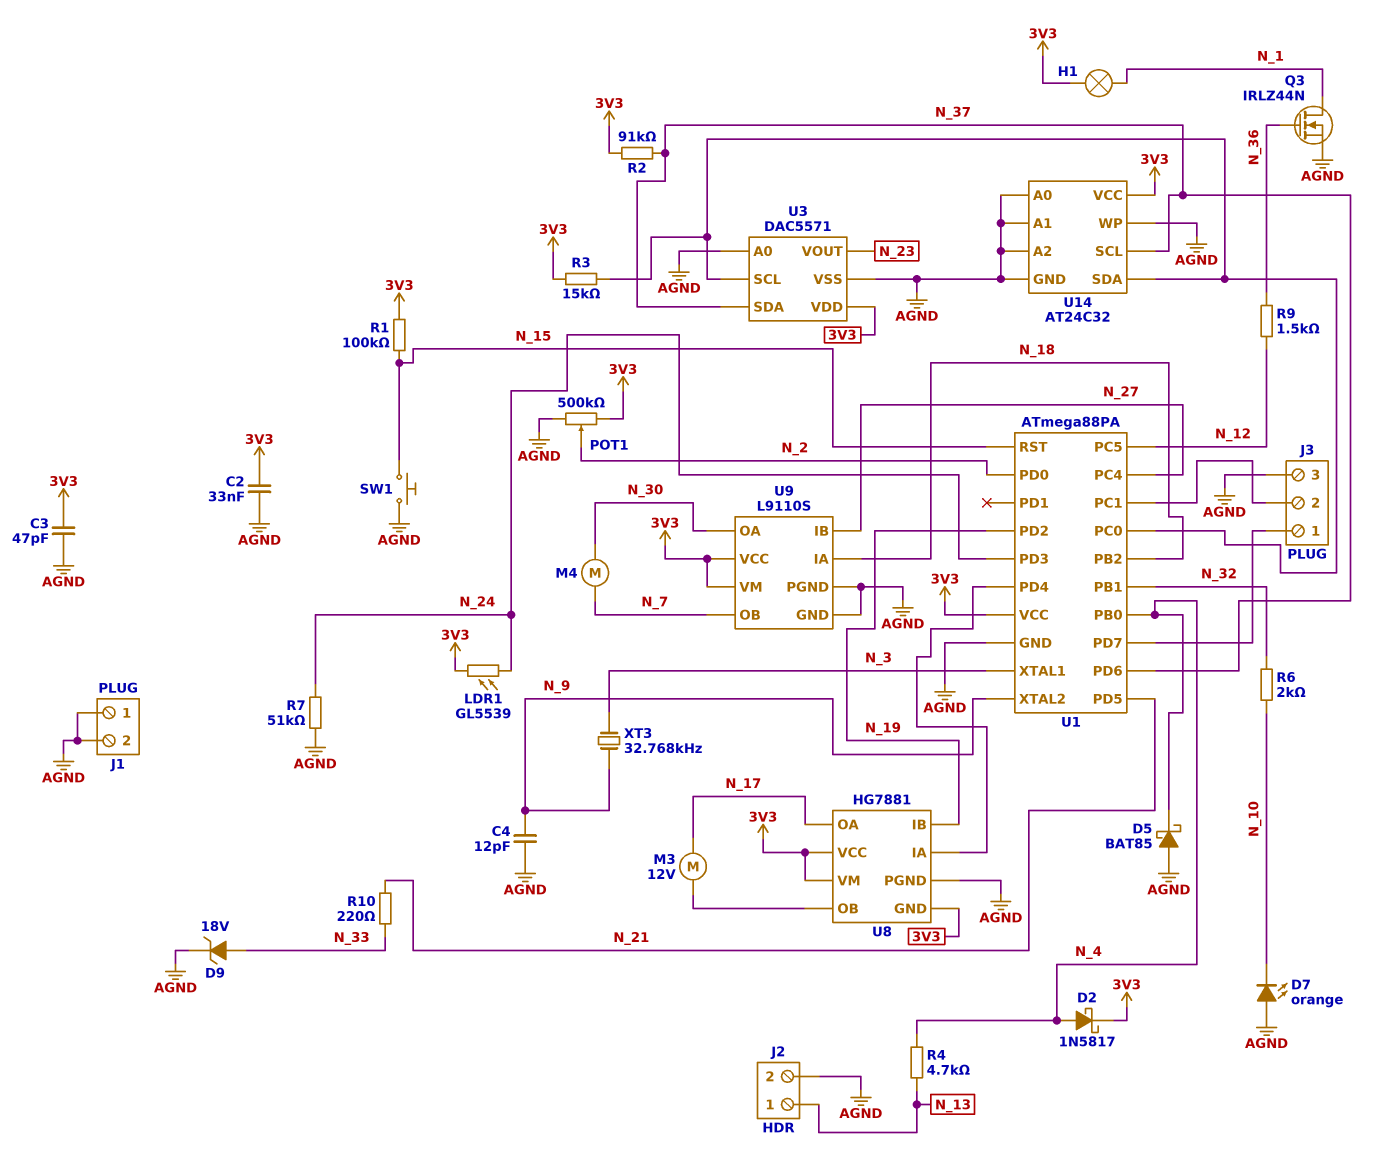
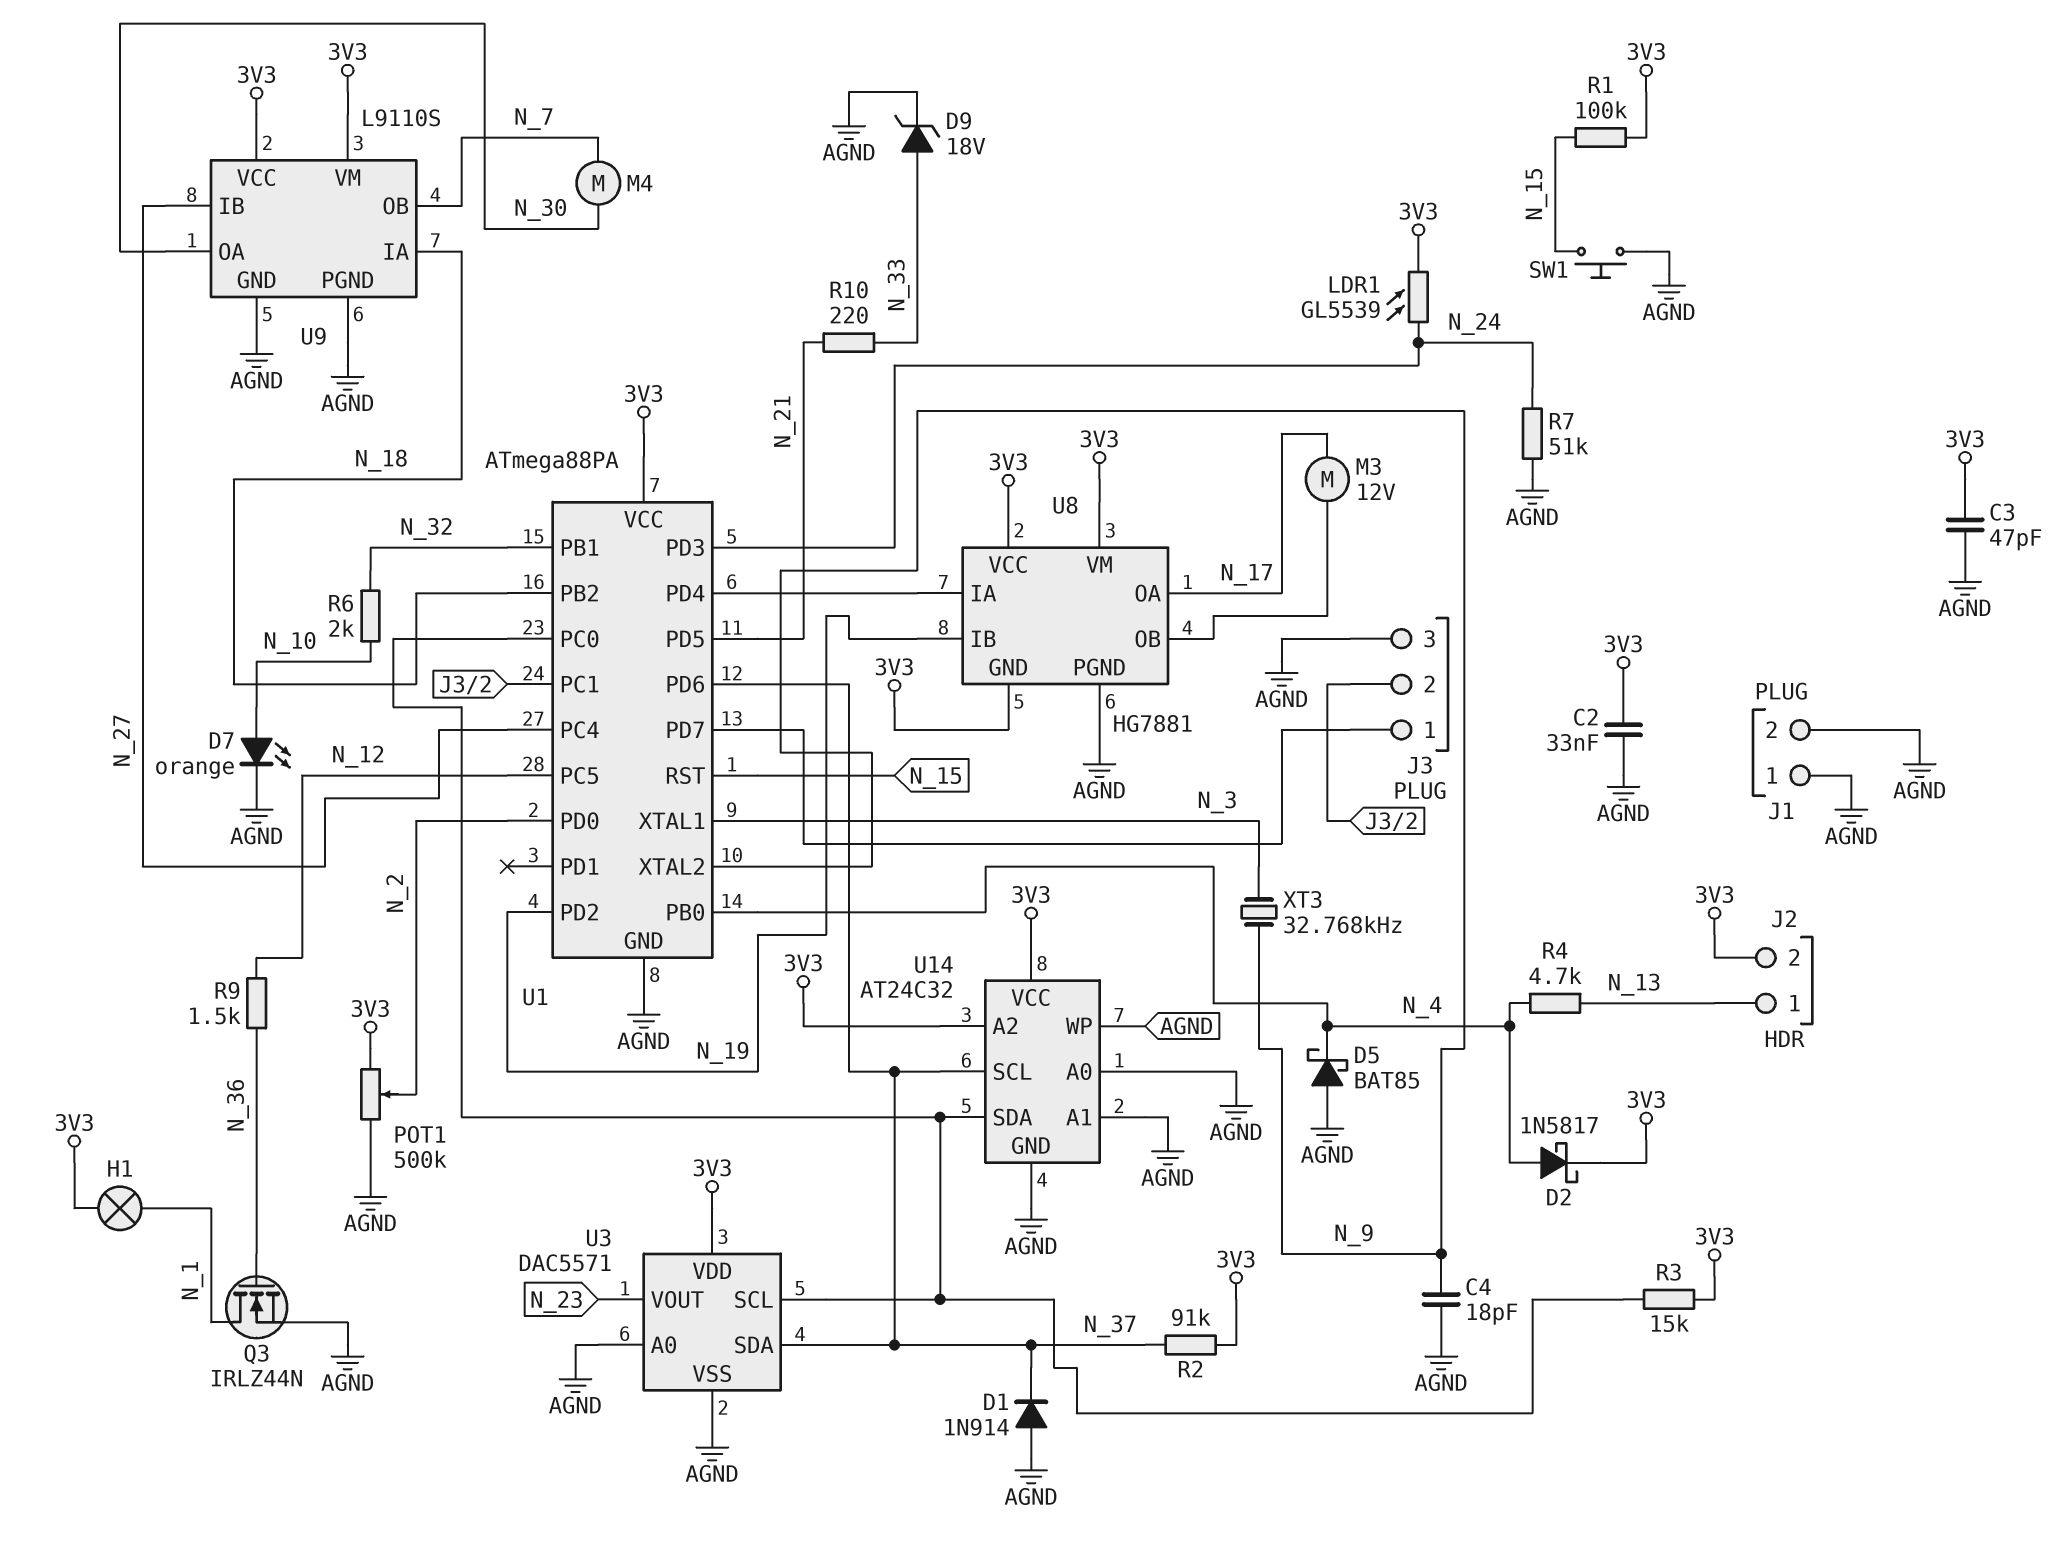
C4: 12pF (AGND, N_9) -> 18pF (AGND, N_9)
D1: none -> diode 1N914 (A AGND, K N_37)
D7: LED orange (A AGND, K N_10) -> LED orange (A N_10, K AGND)
J2 pin 2: AGND -> 3V3
U14 pin A2: AGND -> 3V3

